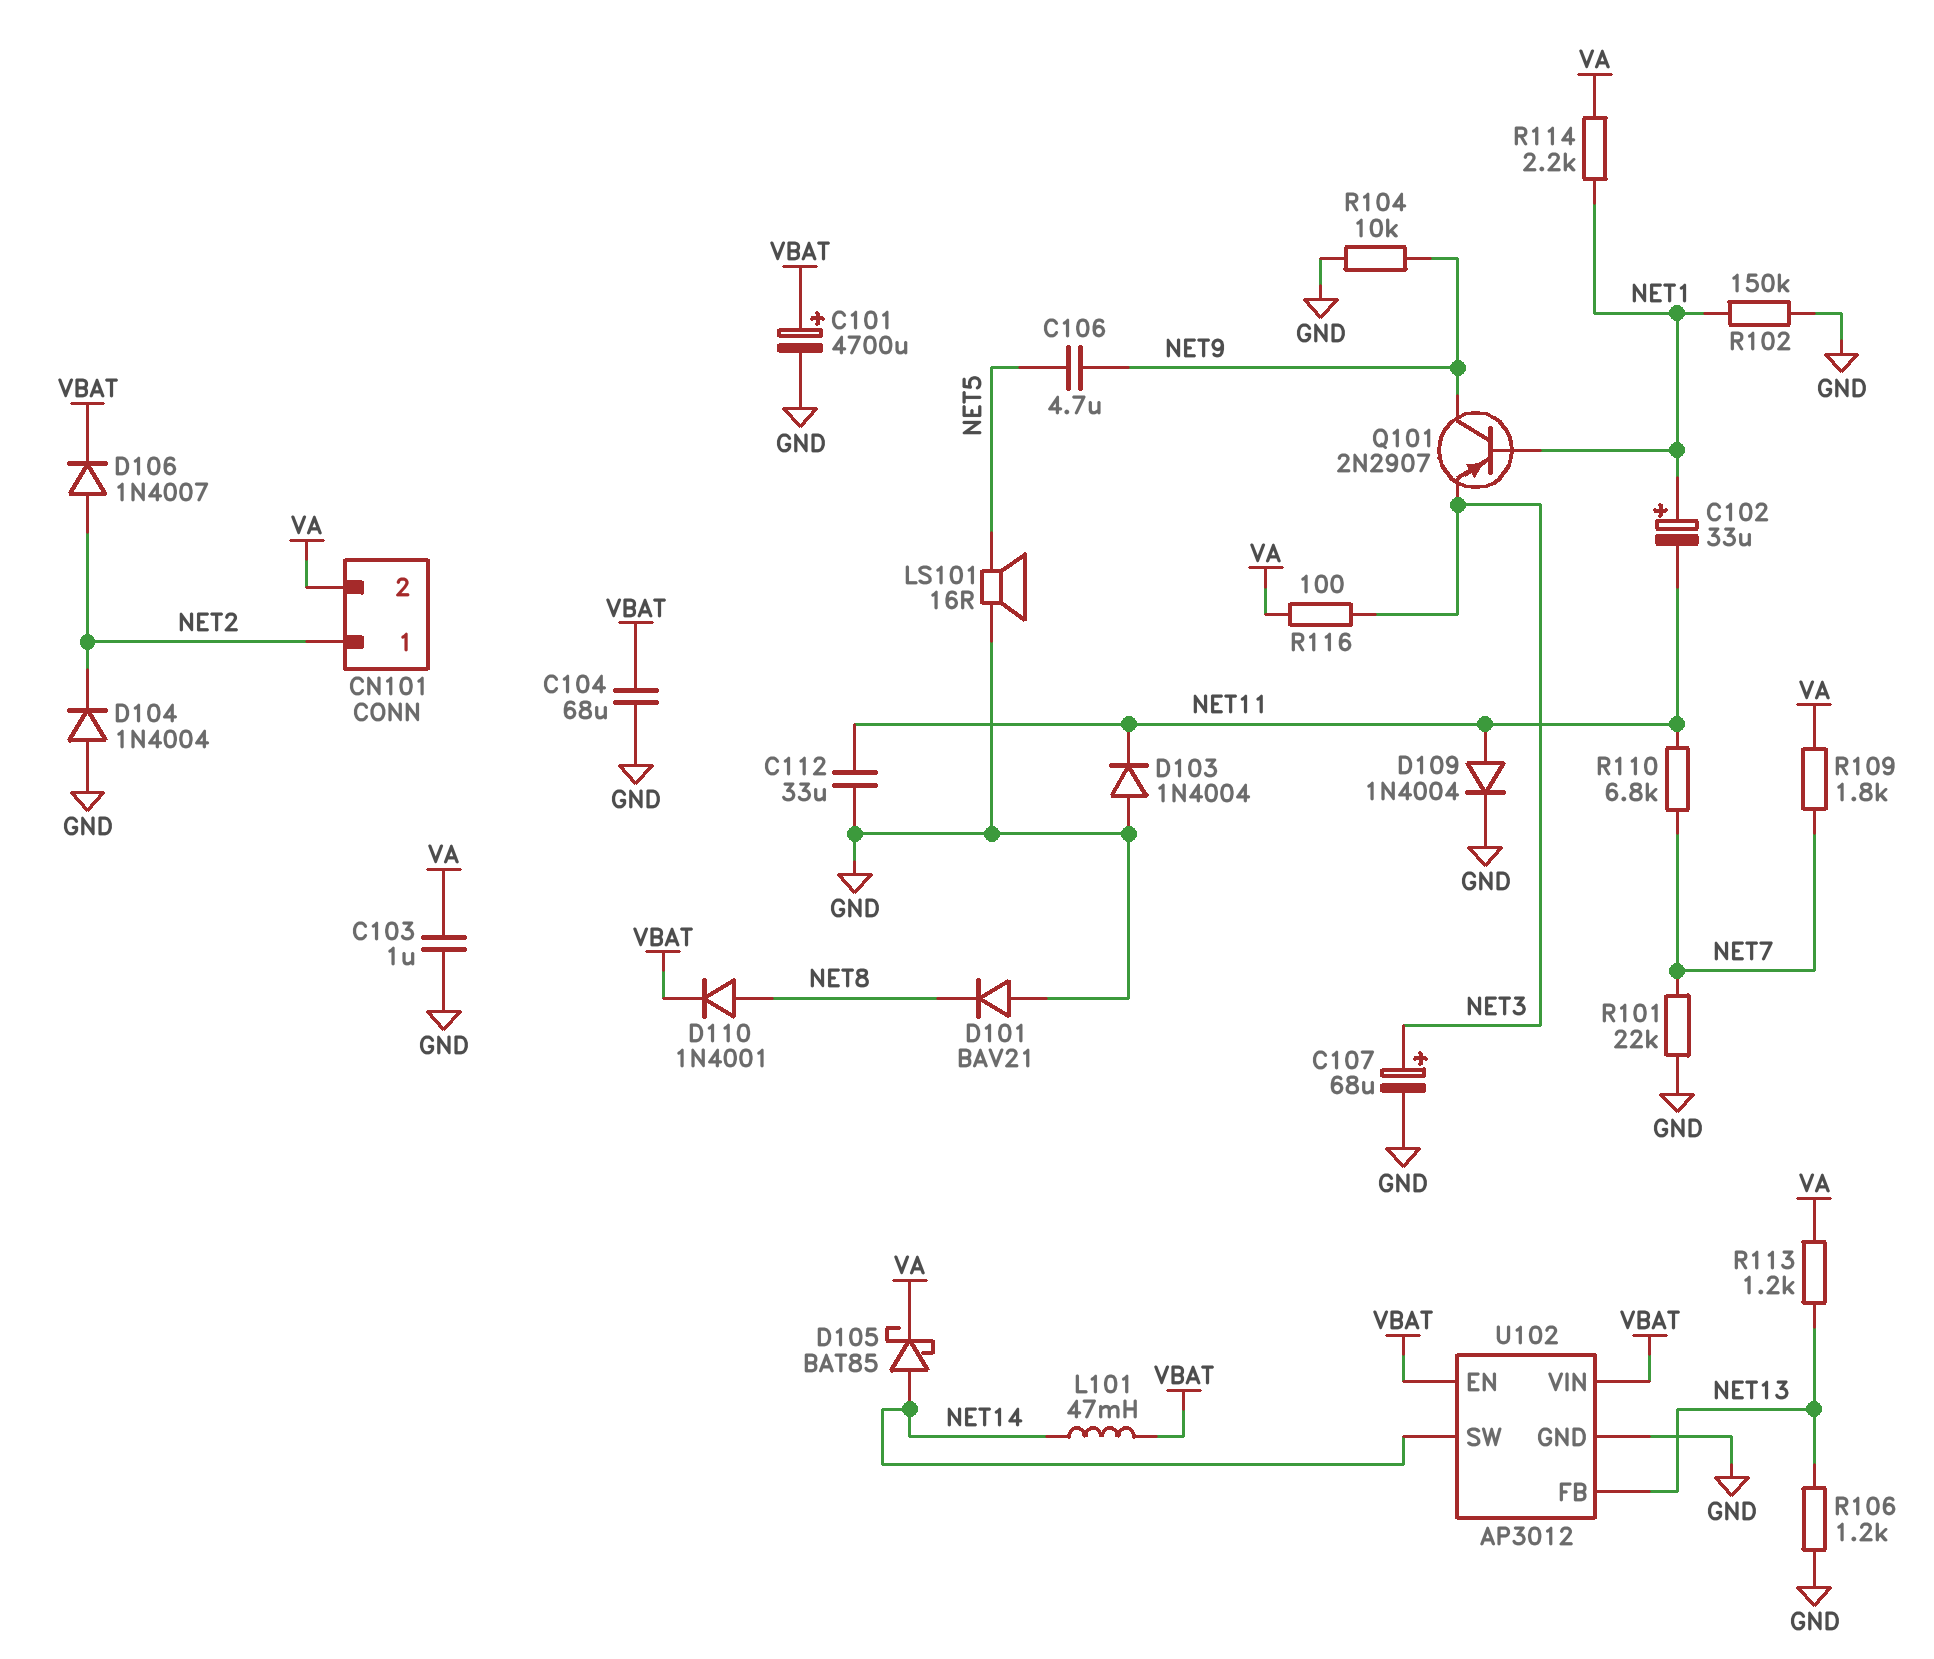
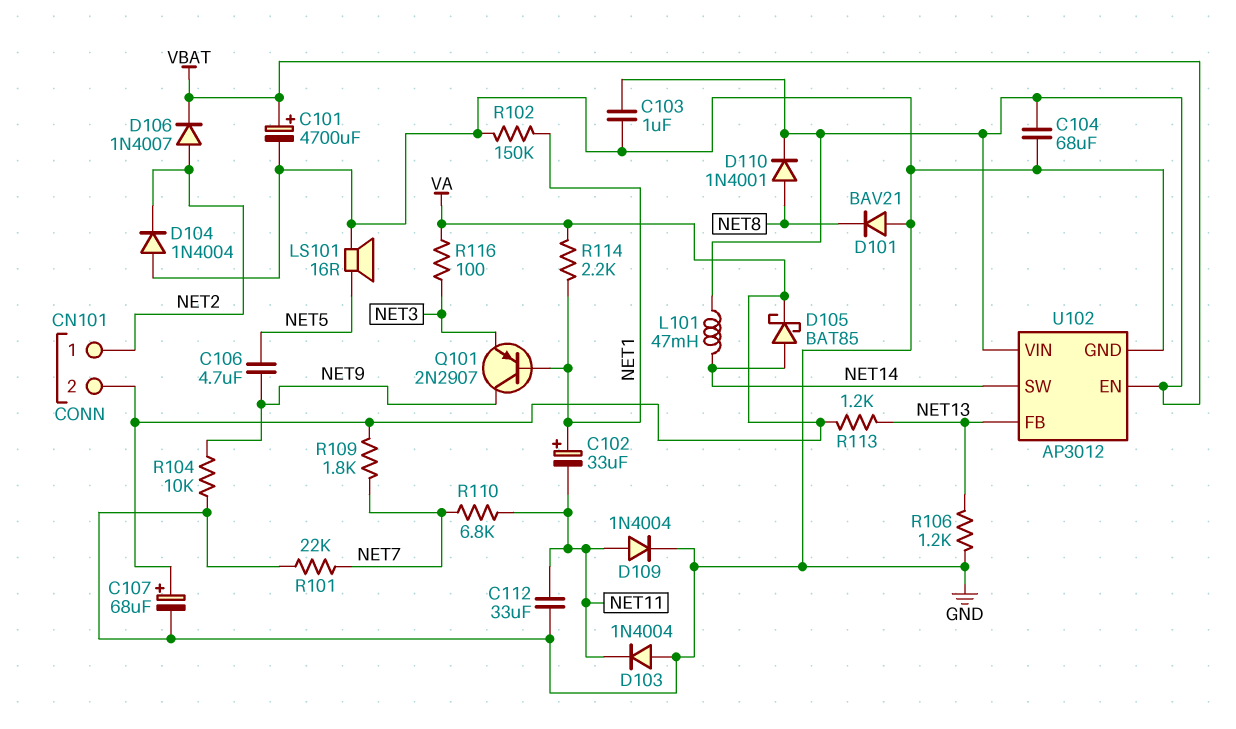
C103: 1uF (GND, VA) -> 1uF (GND, VBAT)
C107: 68uF (plus NET3, minus GND) -> 68uF (plus VA, minus GND)

